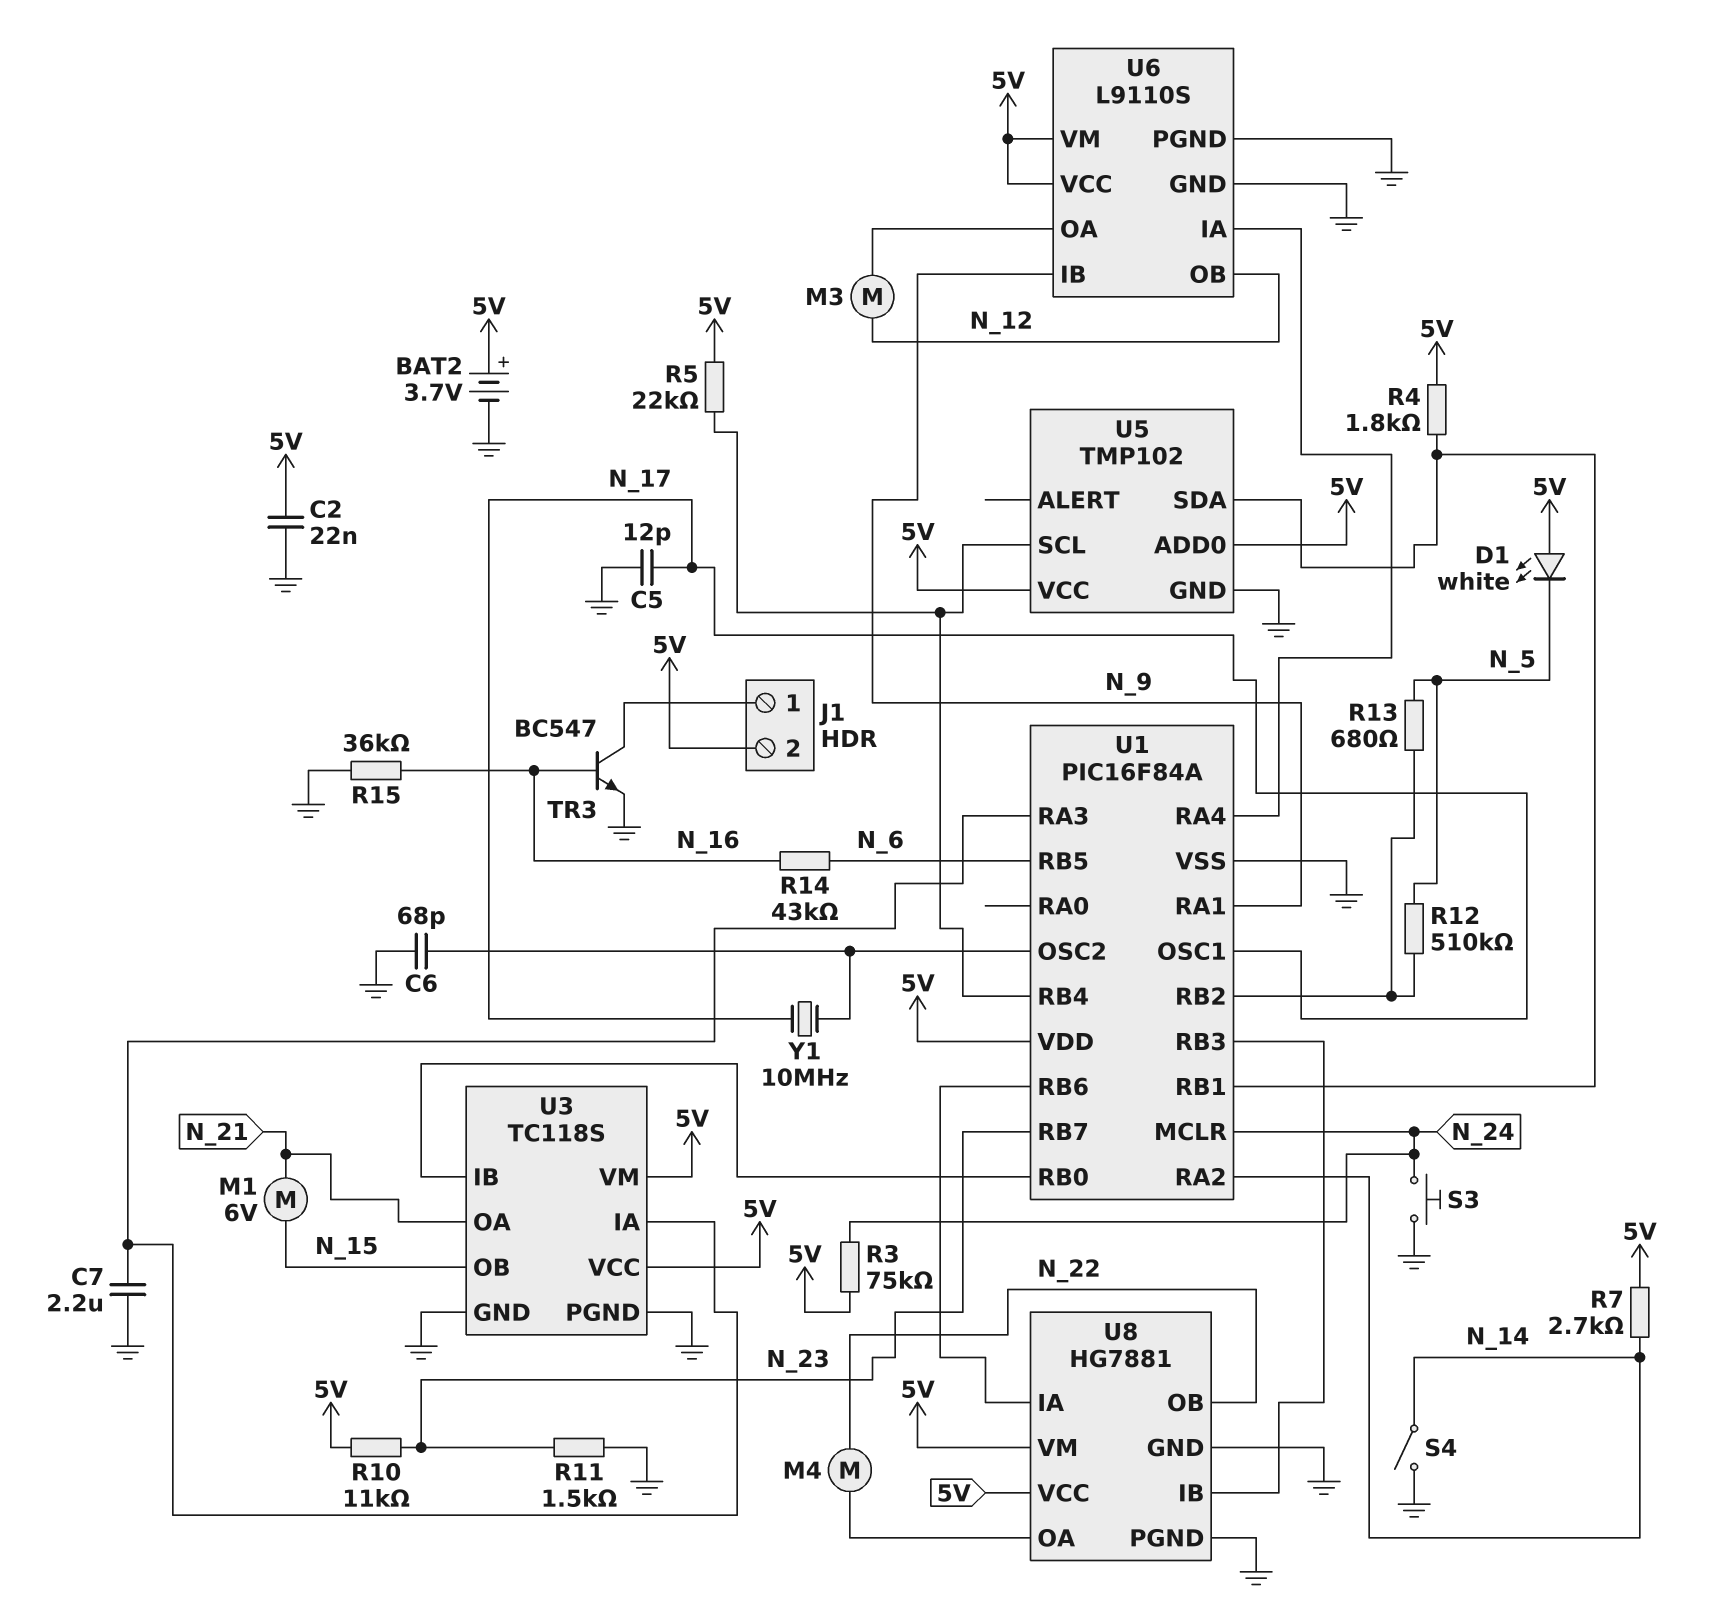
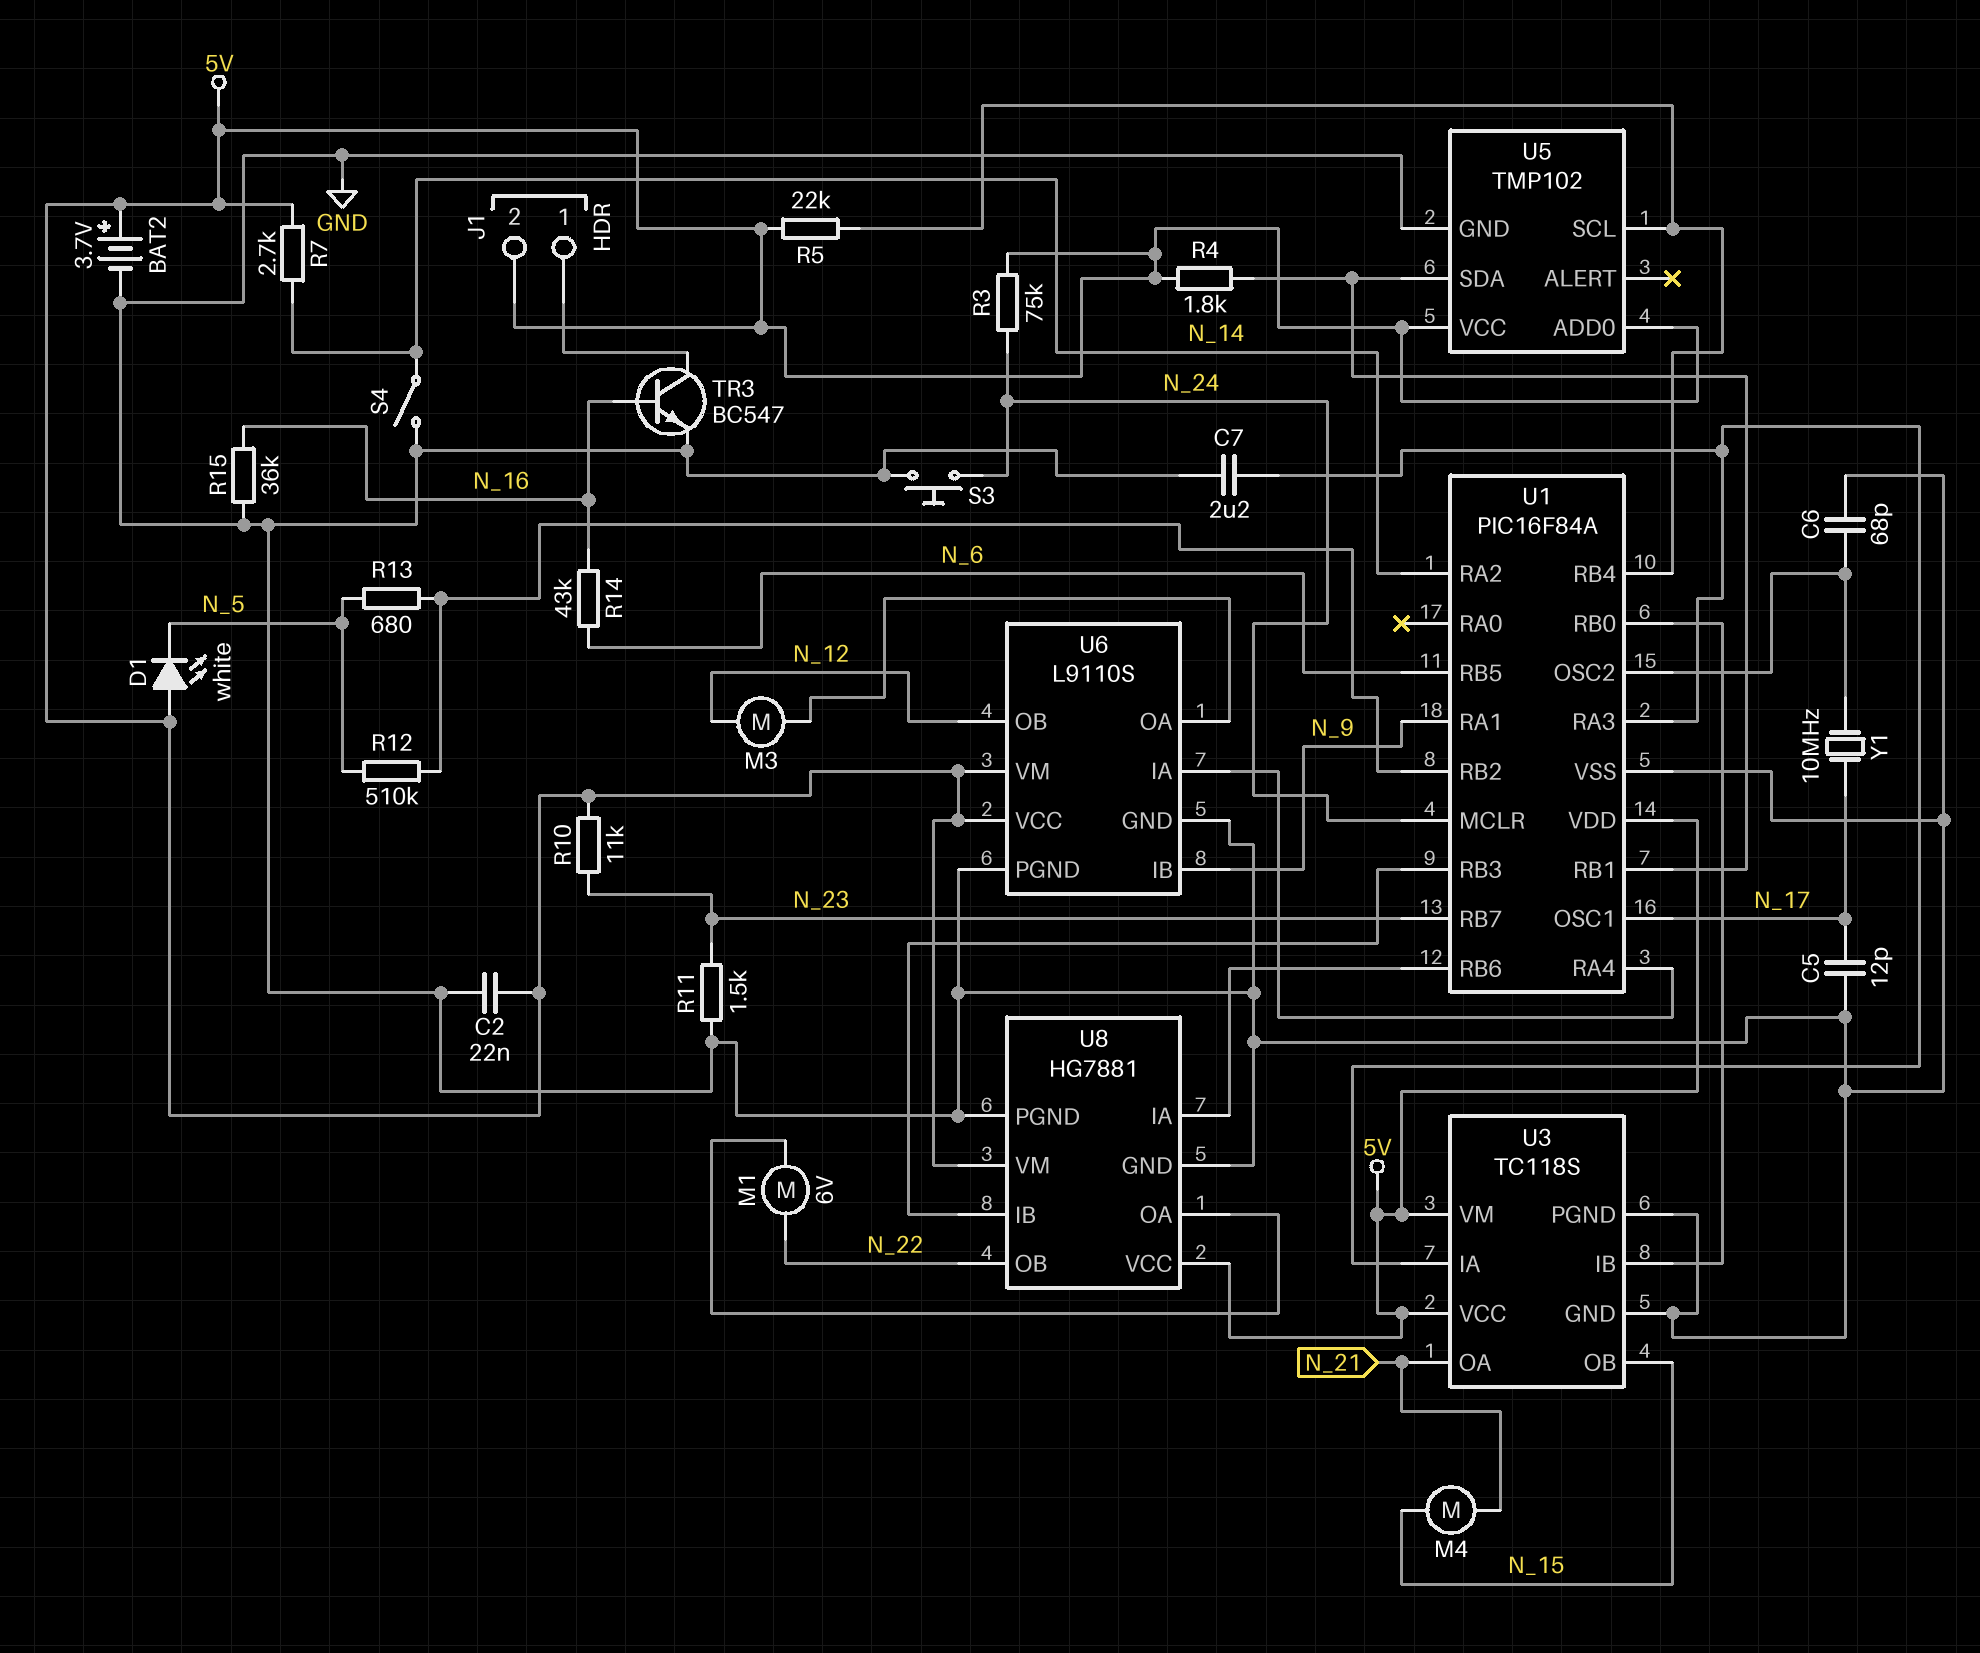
M1: motor 6V (N_15, N_21) -> motor 6V (N_22, U8/OA)
M4: motor (N_22, U8/OA) -> motor (N_15, N_21)

